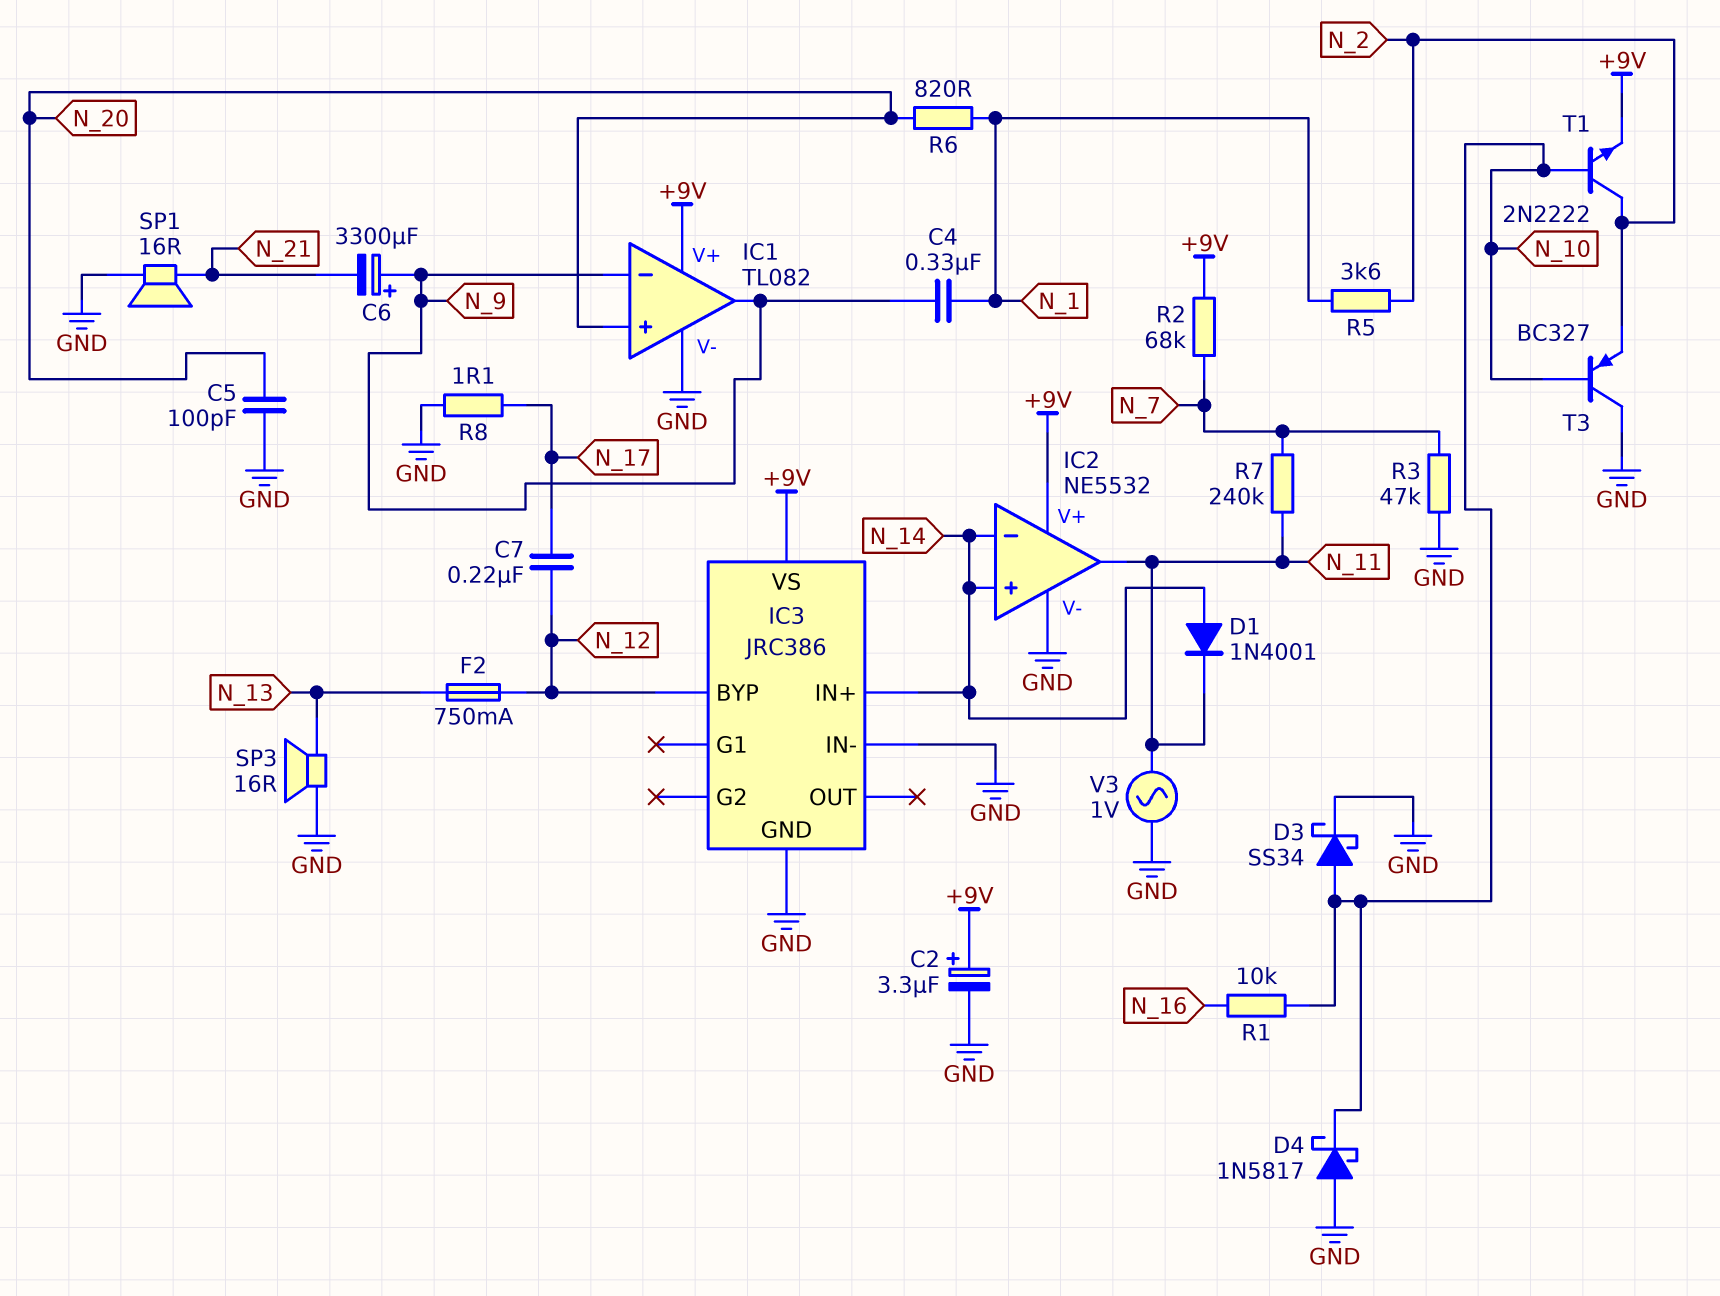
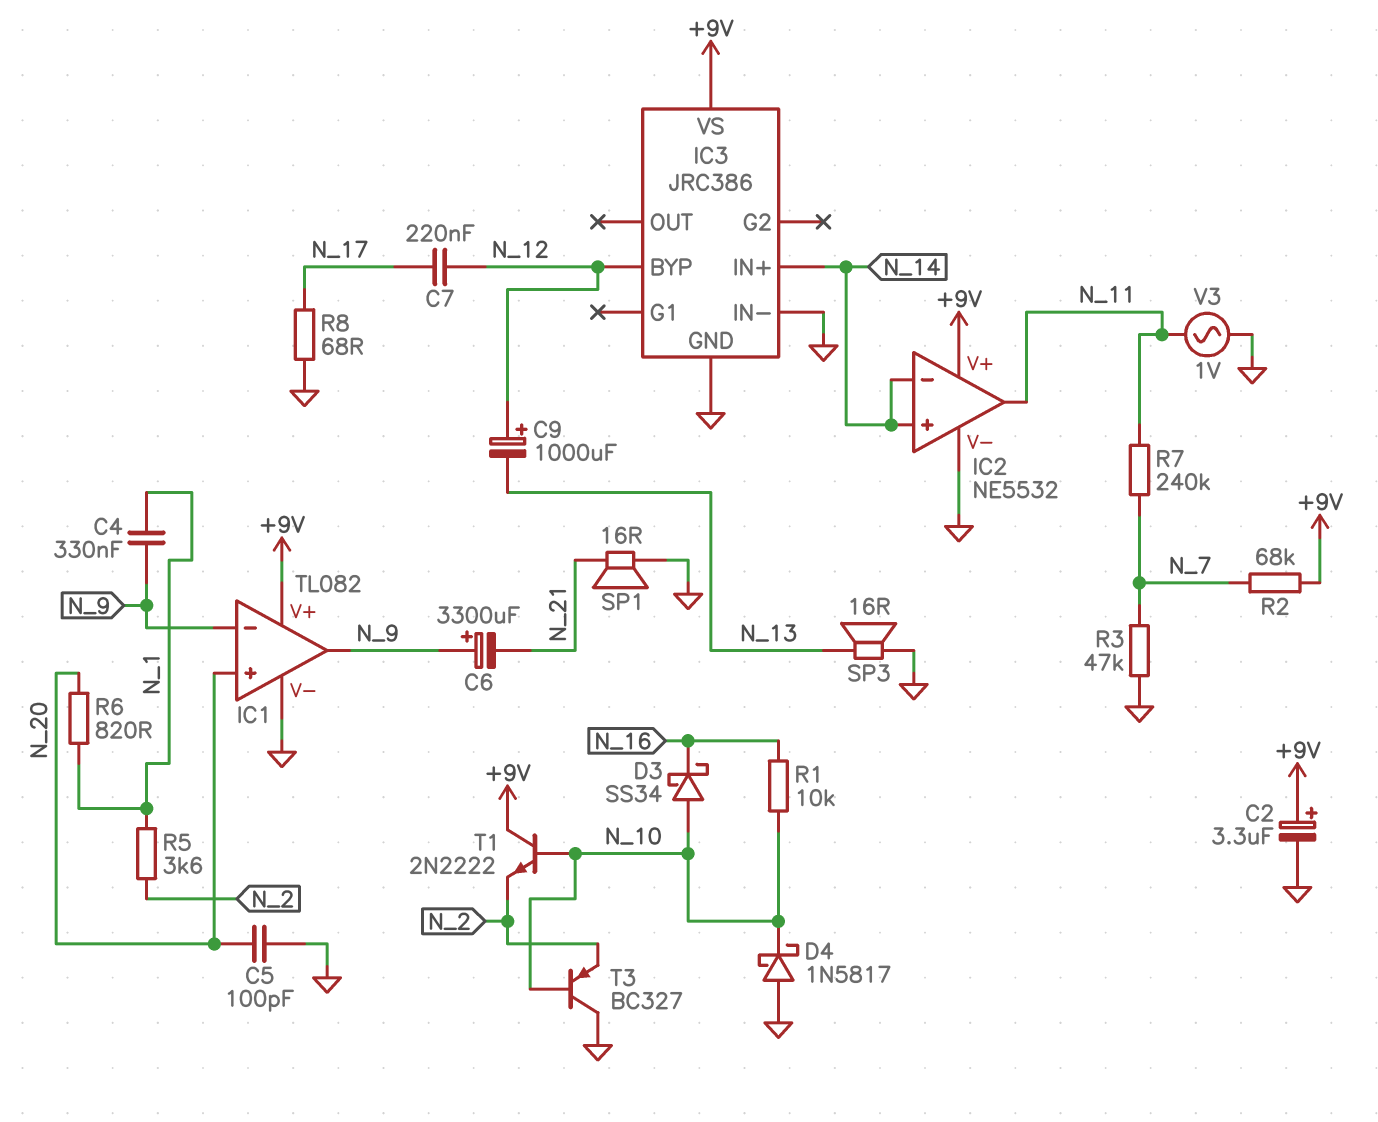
C9: none -> 1000uF (plus N_12, minus N_13)
D1: diode 1N4001 (A N_14, K N_11) -> none
D3: schottky SS34 (A N_10, K GND) -> schottky SS34 (A N_10, K N_16)
F2: 750mA (N_12, N_13) -> none
R8: 1.1 (GND, N_17) -> 68 (GND, N_17)
T1: NPN 2N2222 (B N_10, C N_2, E +9V) -> NPN 2N2222 (B N_10, C +9V, E N_2)

